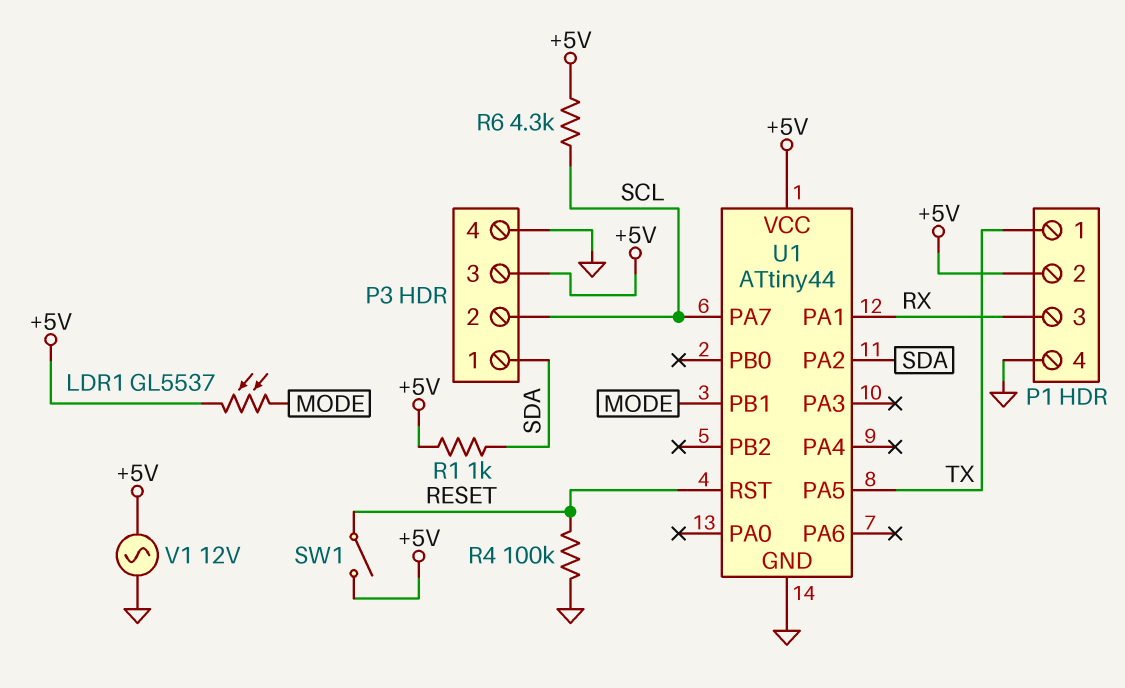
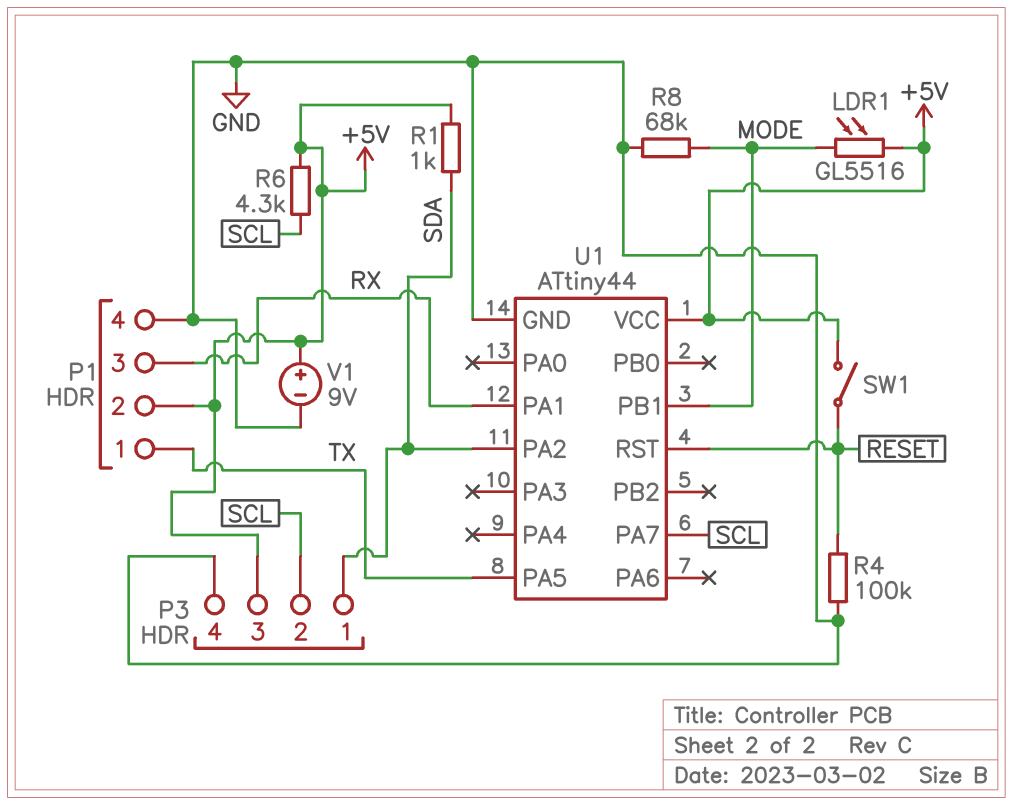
LDR1: GL5537 (+5V, MODE) -> GL5516 (+5V, MODE)
R8: none -> 68k (GND, MODE)
V1: AC 12V (+5V, GND) -> 9V (plus +5V, minus GND)

